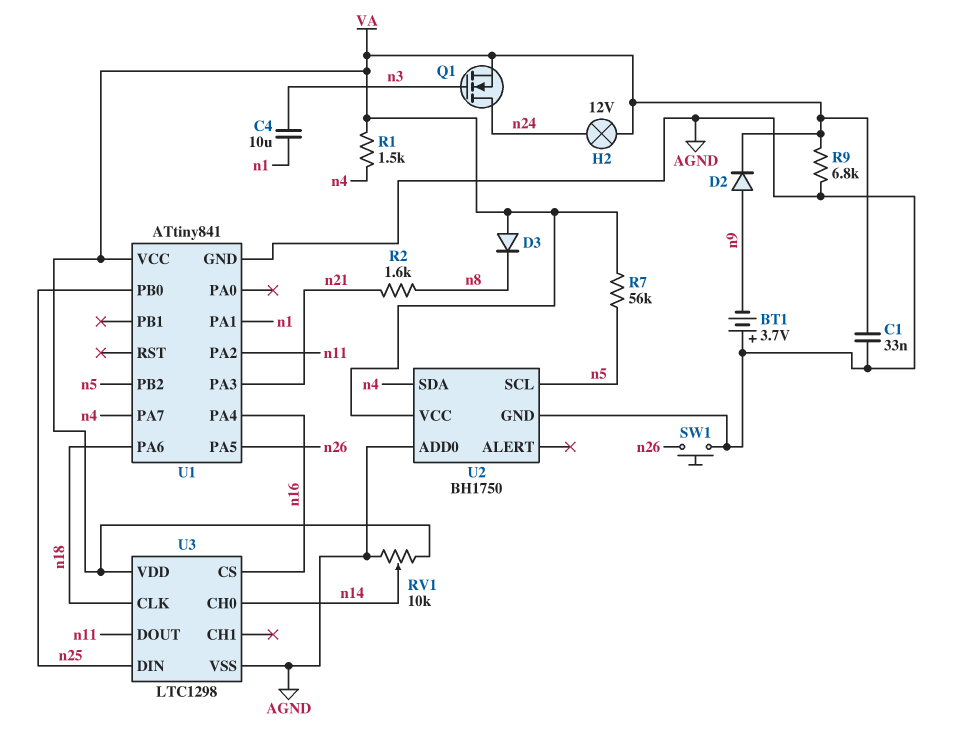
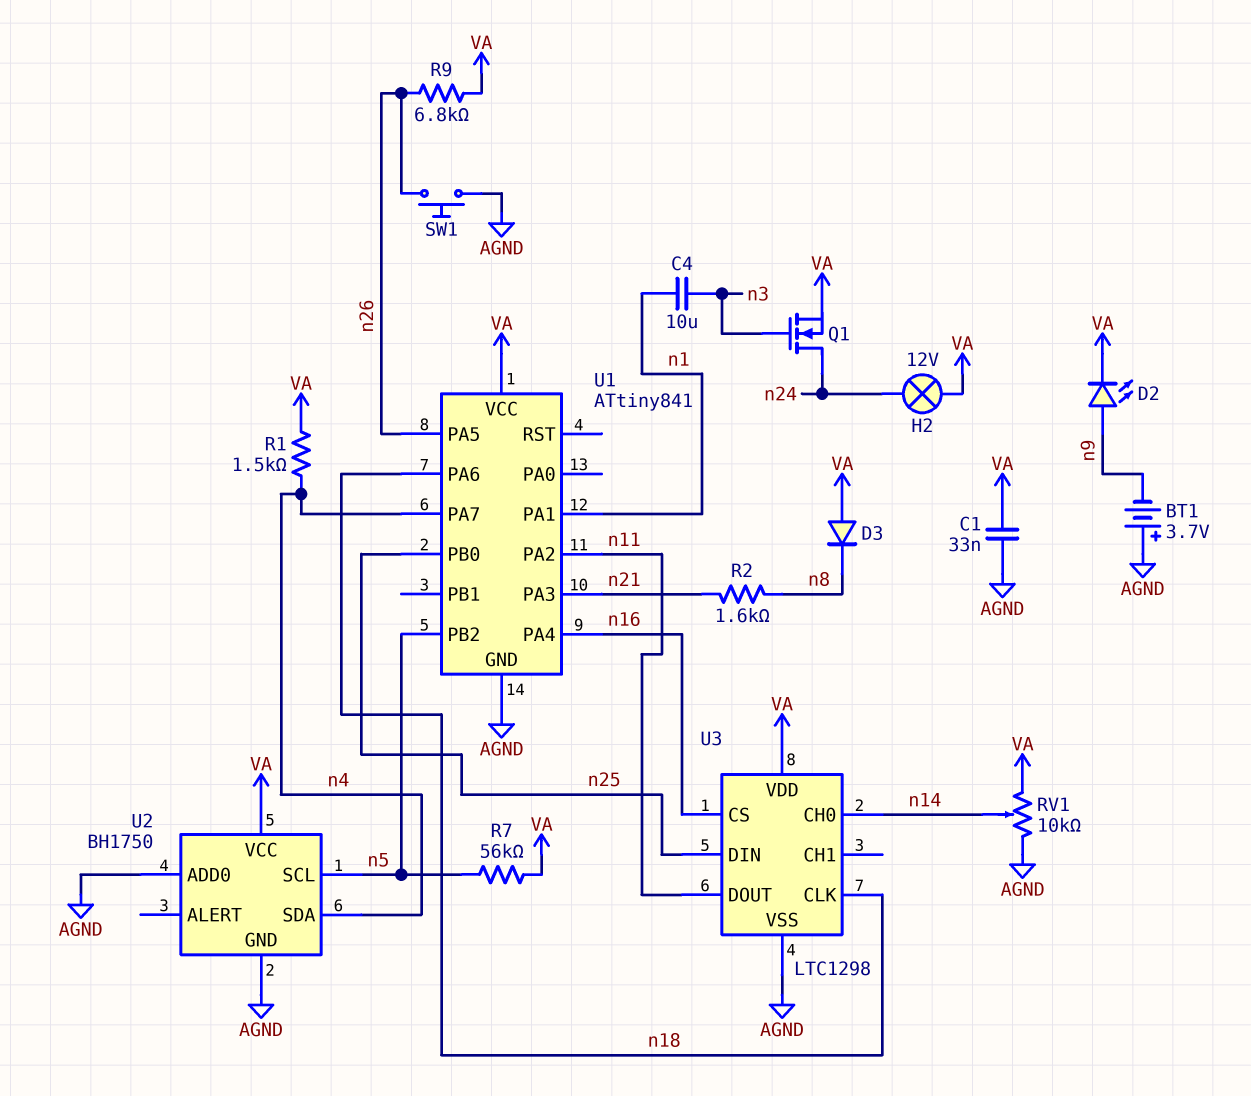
D2: diode (A n9, K VA) -> LED (A n9, K VA)
R9: 6.8k (AGND, VA) -> 6.8k (VA, n26)

